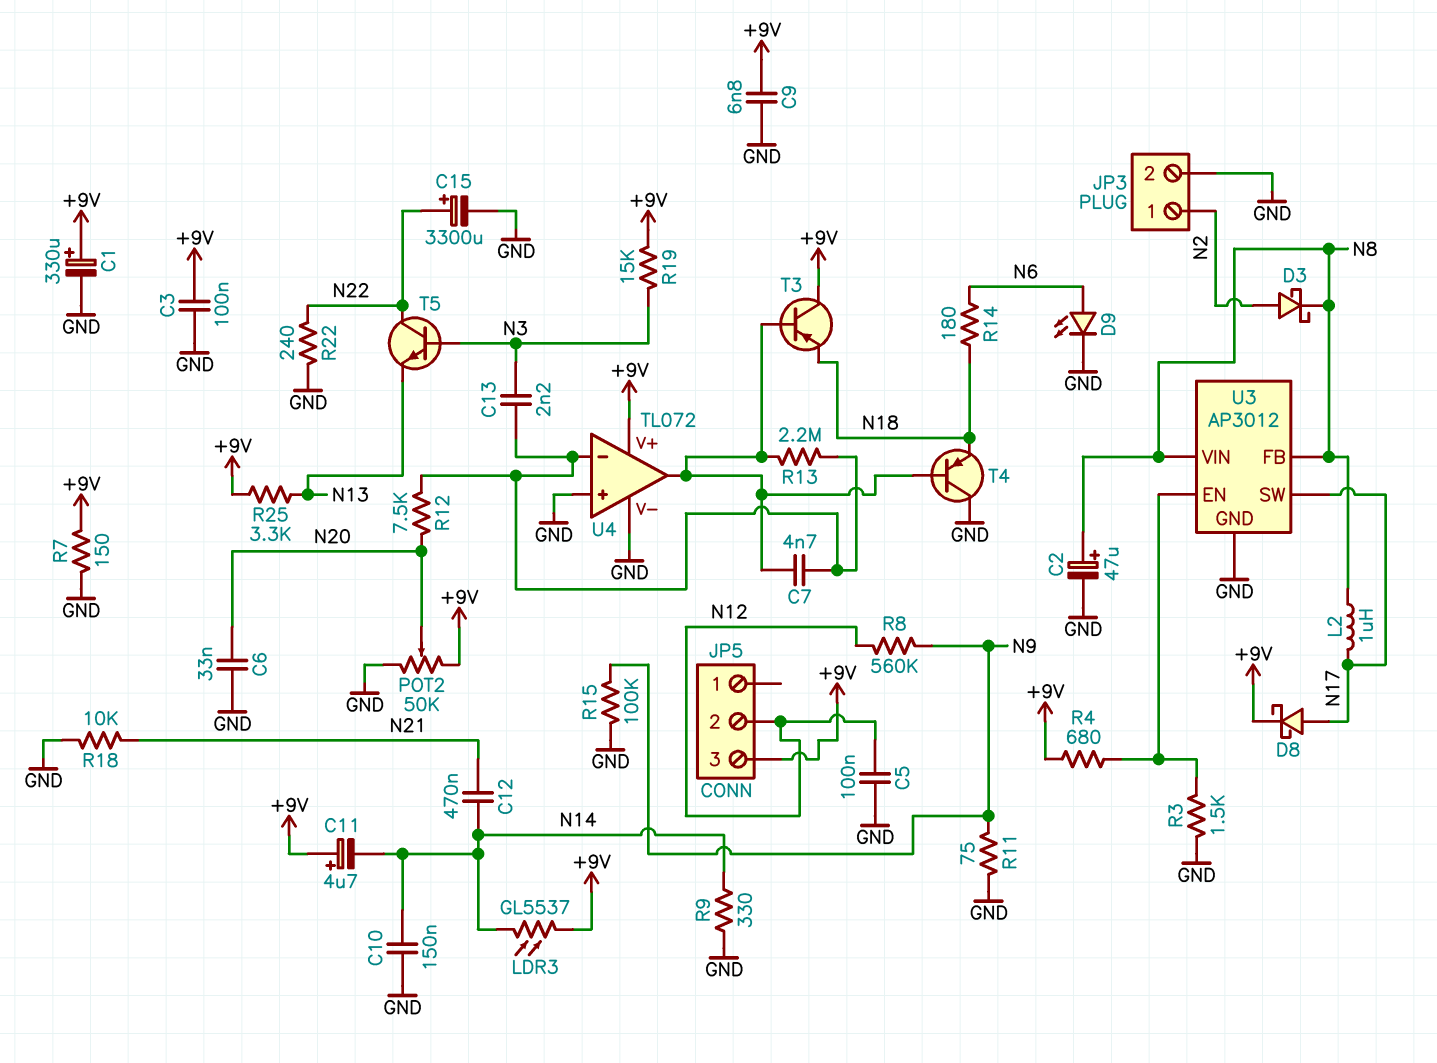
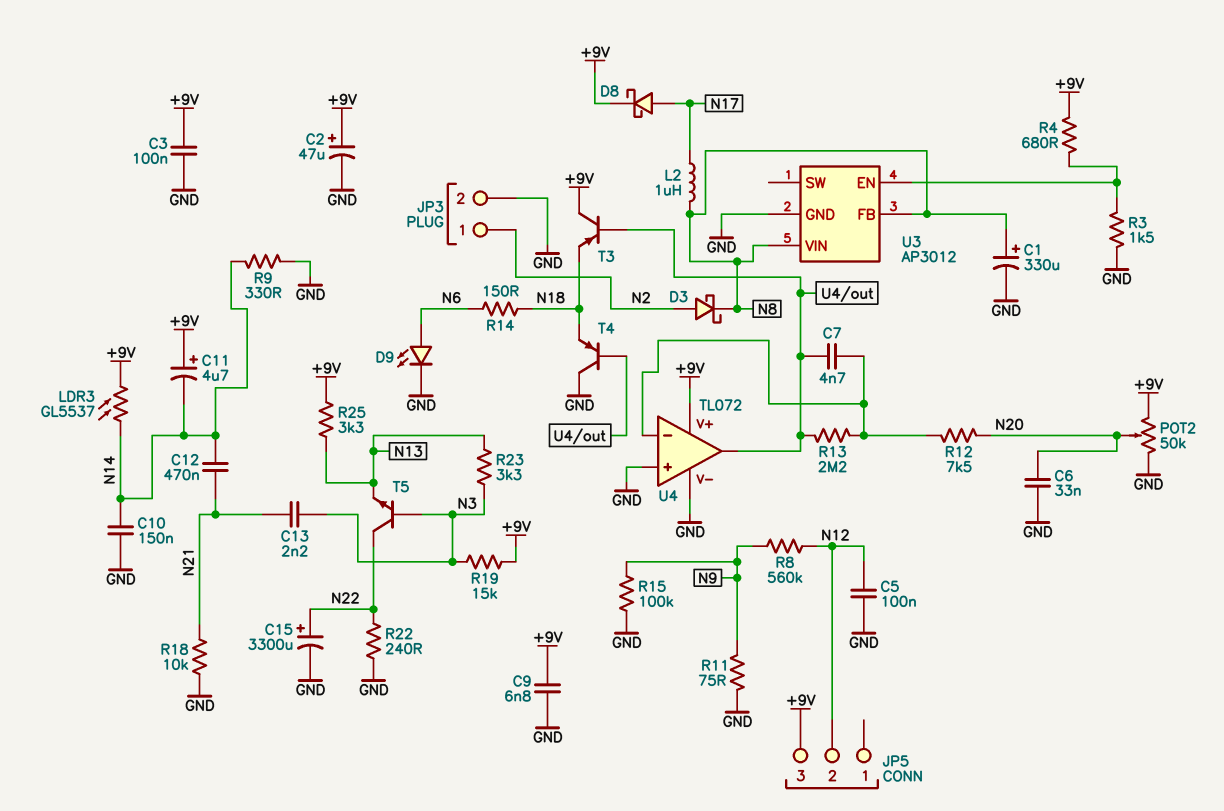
C1: 330uF (plus +9V, minus GND) -> 330uF (plus N8, minus GND)
C2: 47uF (plus N8, minus GND) -> 47uF (plus +9V, minus GND)
C13: 2.2nF (N3, U4/in-) -> 2.2nF (N3, N21)
R7: 150 (+9V, GND) -> none
R14: 180 (N6, N18) -> 150 (N6, N18)
R23: none -> 3.3k (N3, N13)
U3 pin SW: N17 -> none

